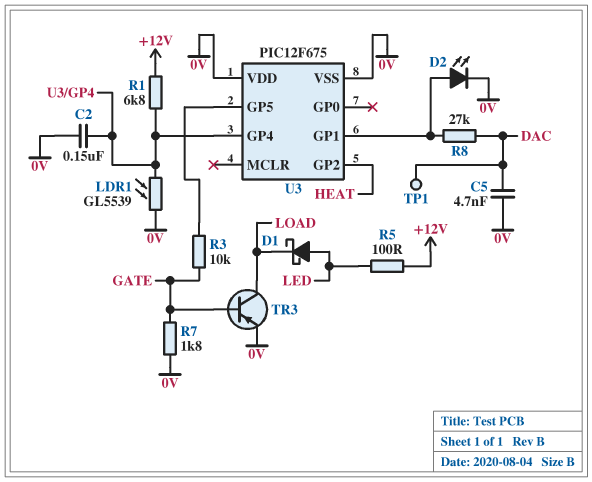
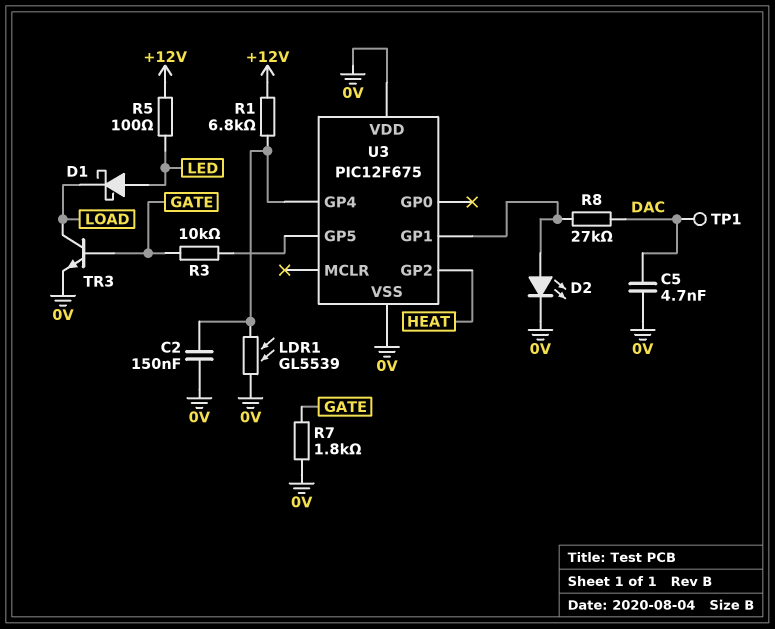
TR3: PNP (B GATE, C LOAD, E 0V) -> NPN (B GATE, C LOAD, E 0V)

